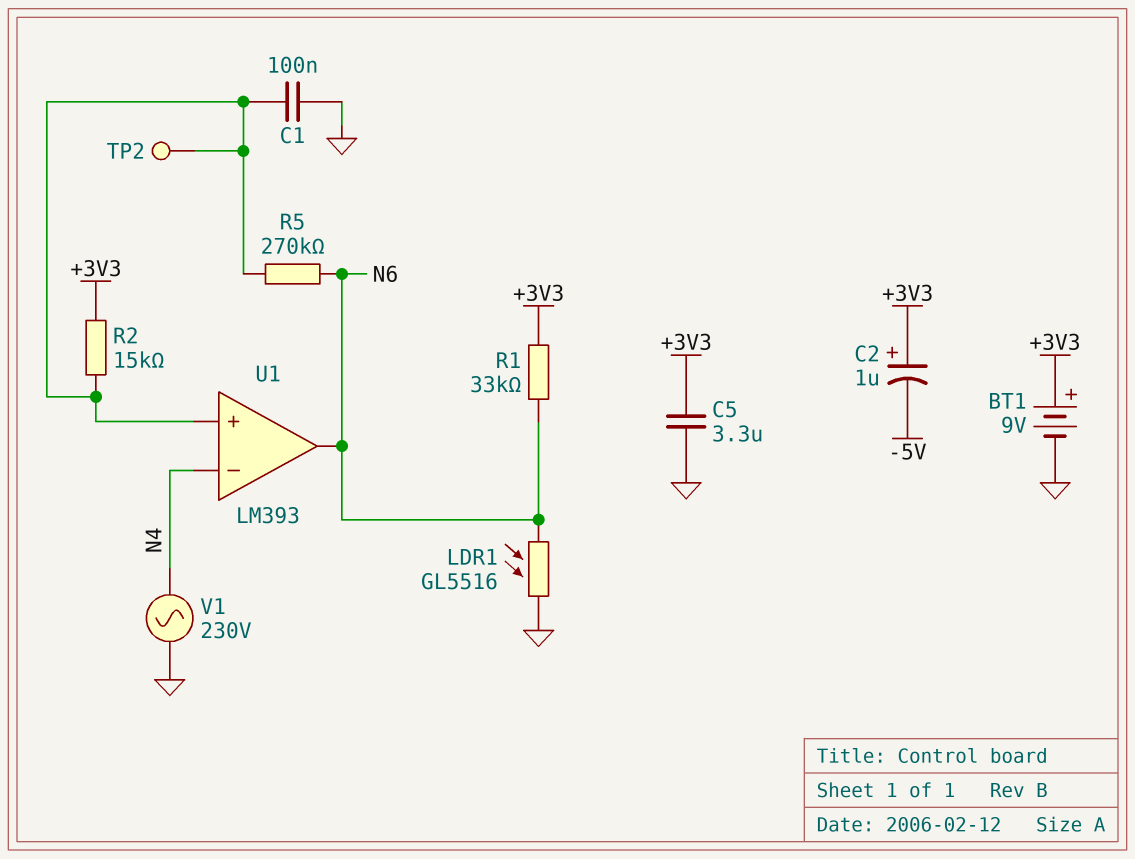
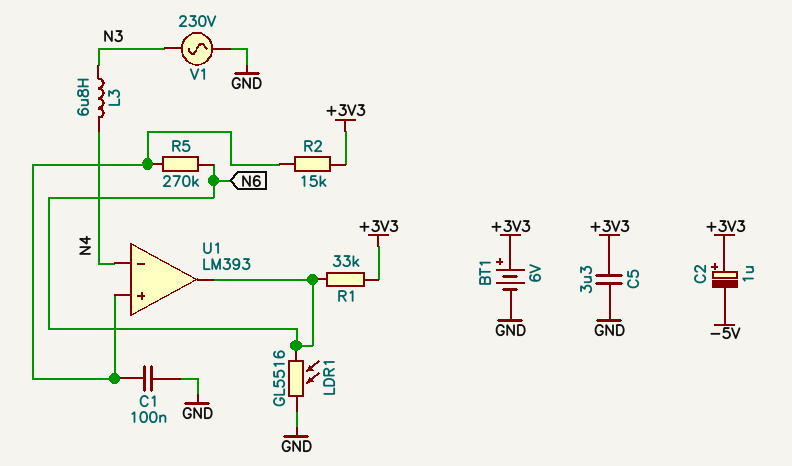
BT1: 9V (plus +3V3, minus GND) -> 6V (plus +3V3, minus GND)
L3: none -> 6.8uH (N3, N4)
TP2: test point (U1/in+) -> none
V1: AC 230V (GND, N4) -> AC 230V (GND, N3)

